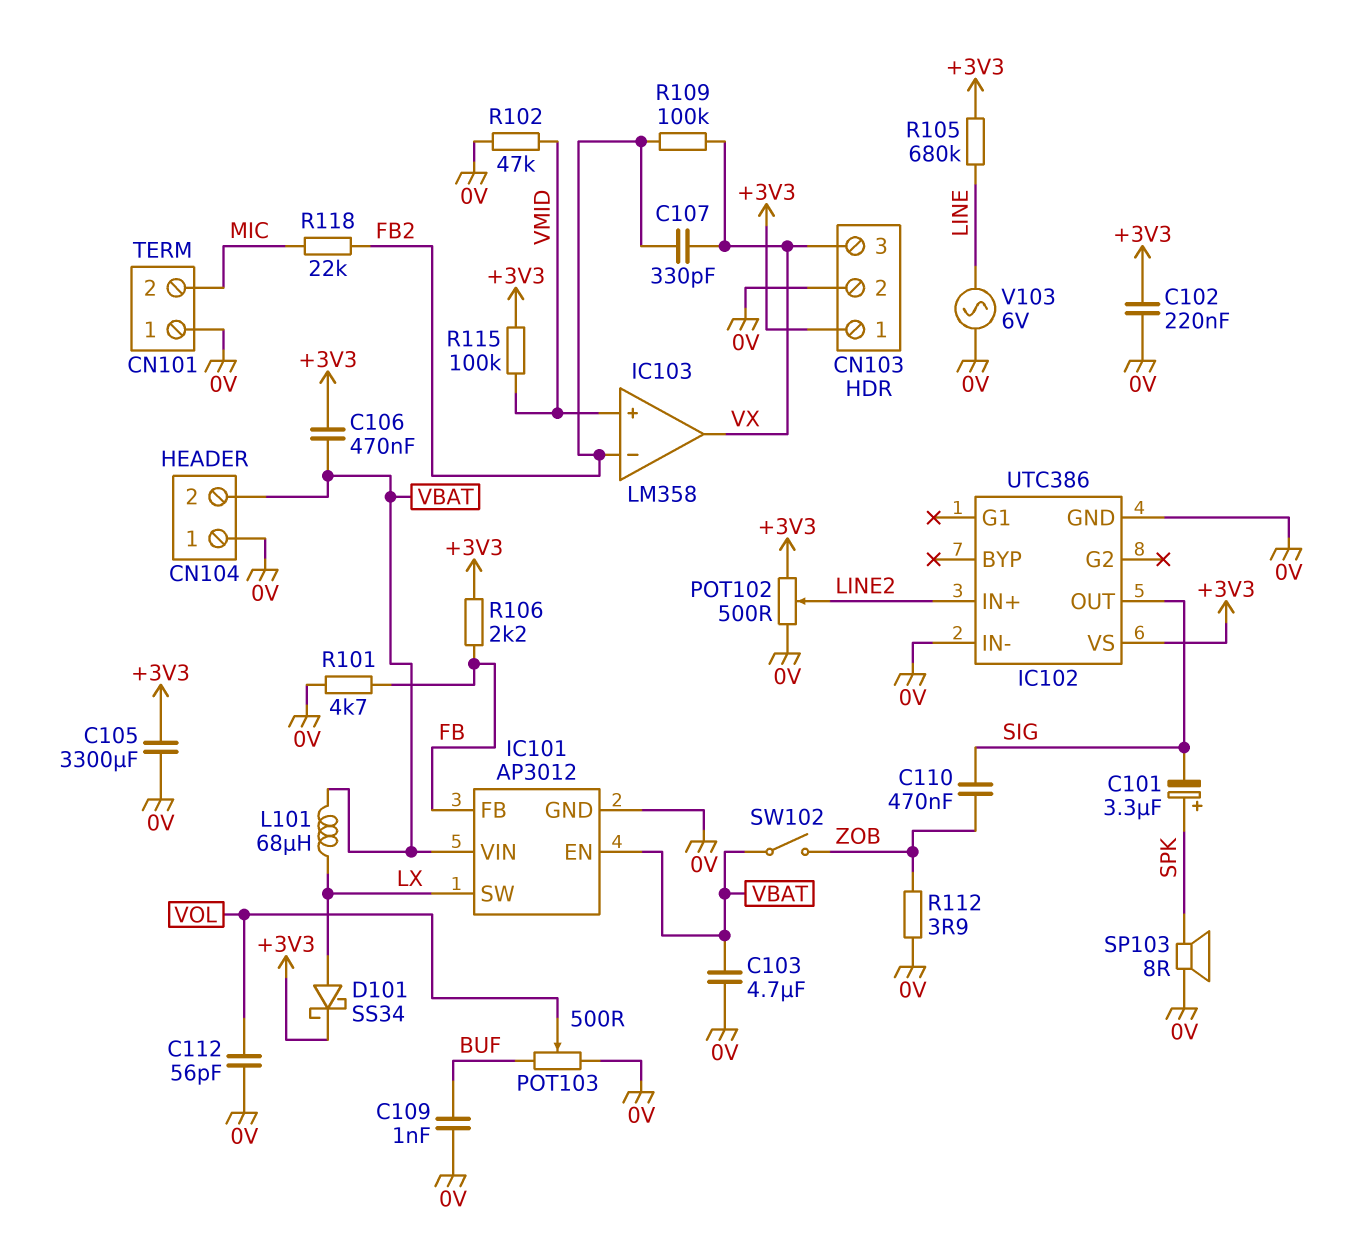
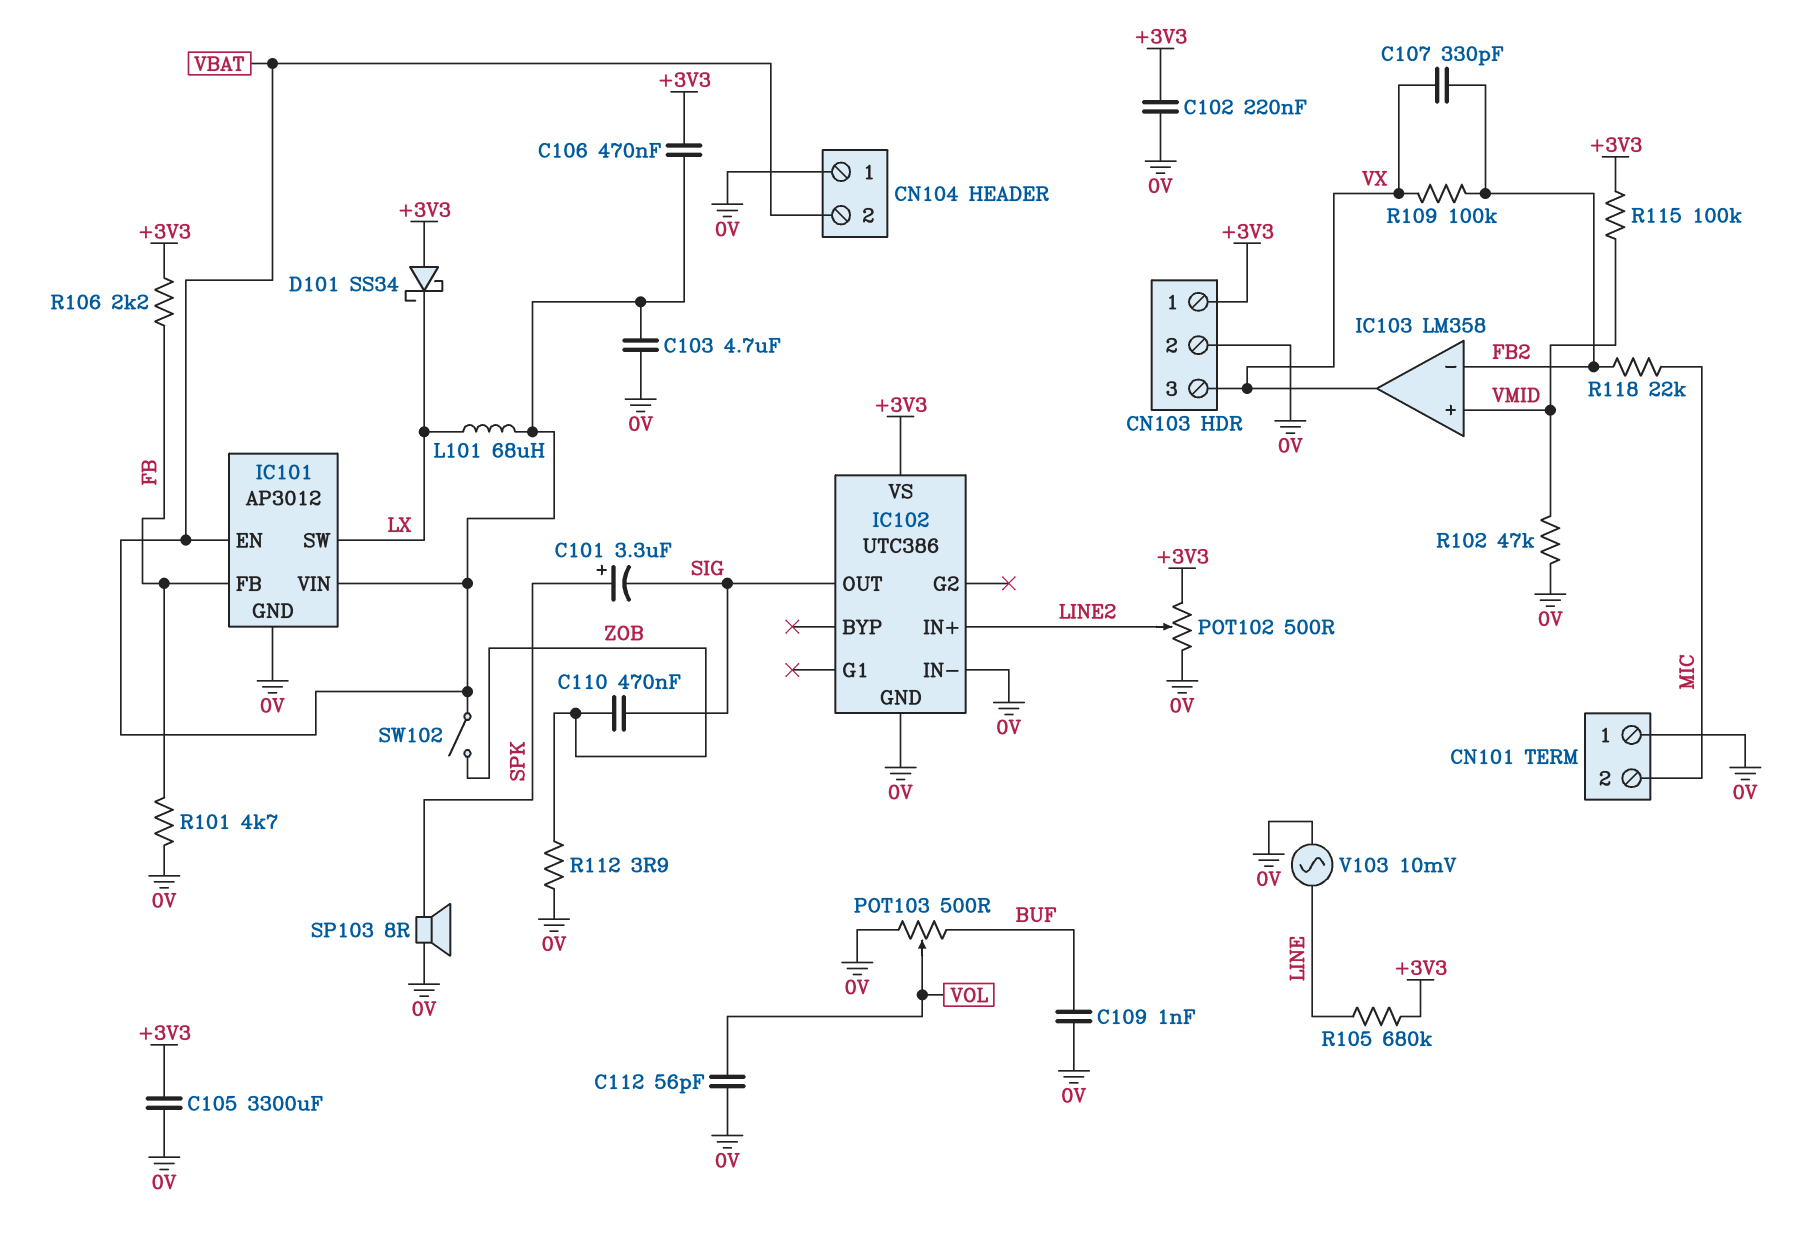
D101: schottky SS34 (A LX, K +3V3) -> schottky SS34 (A +3V3, K LX)
V103: AC 6V (0V, LINE) -> AC 10mV (0V, LINE)

